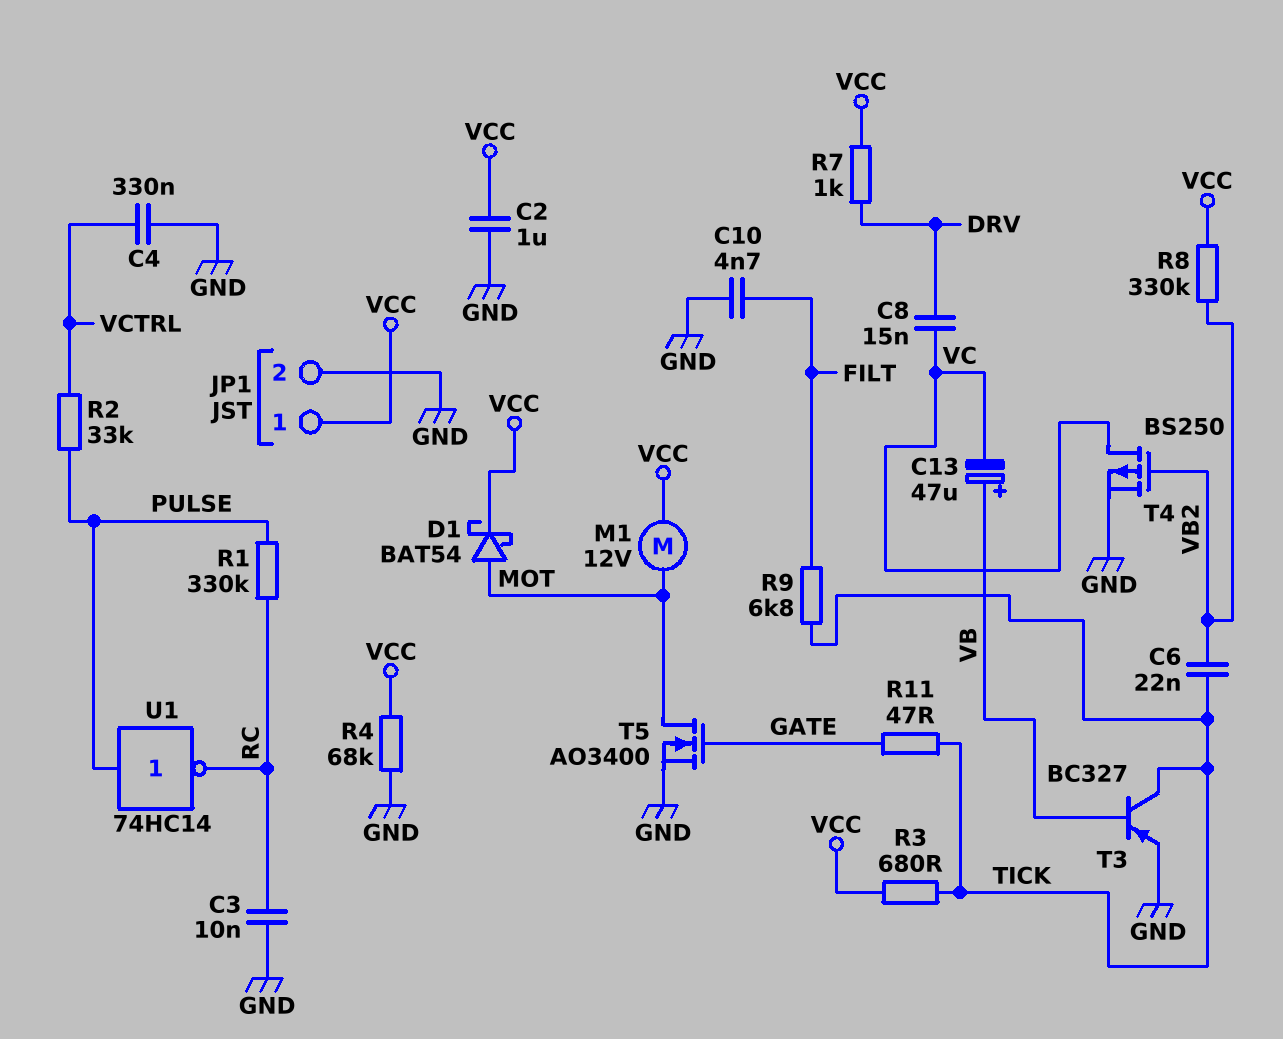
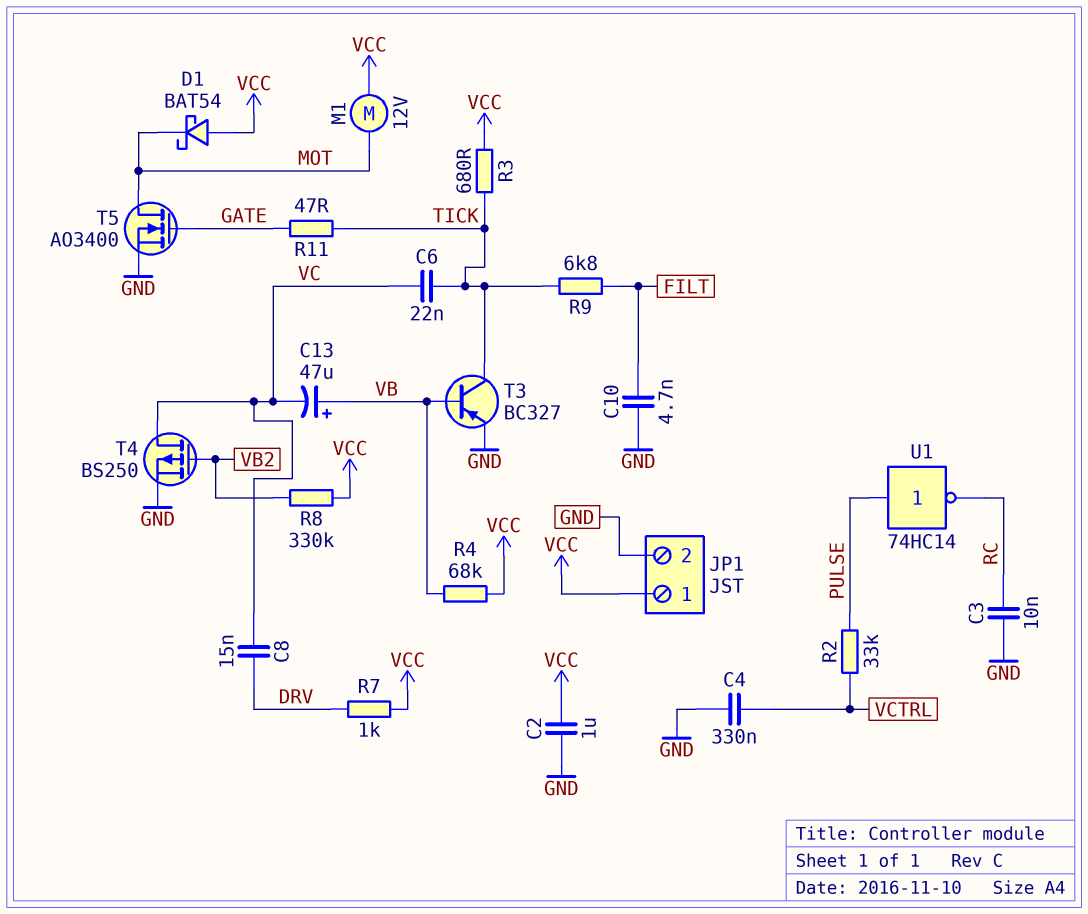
C6: 22nF (TICK, VB2) -> 22nF (TICK, VC)
D1: schottky BAT54 (A MOT, K VCC) -> schottky BAT54 (A VCC, K MOT)
R1: 330k (PULSE, RC) -> none
R4: 68k (GND, VCC) -> 68k (VB, VCC)

